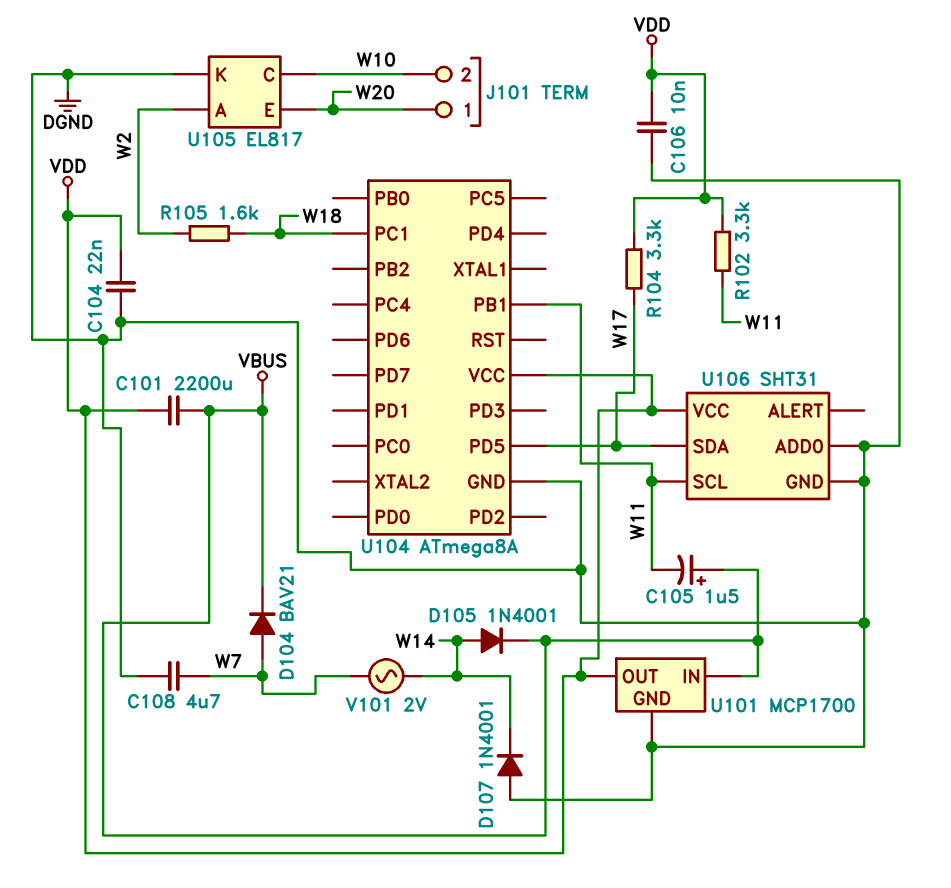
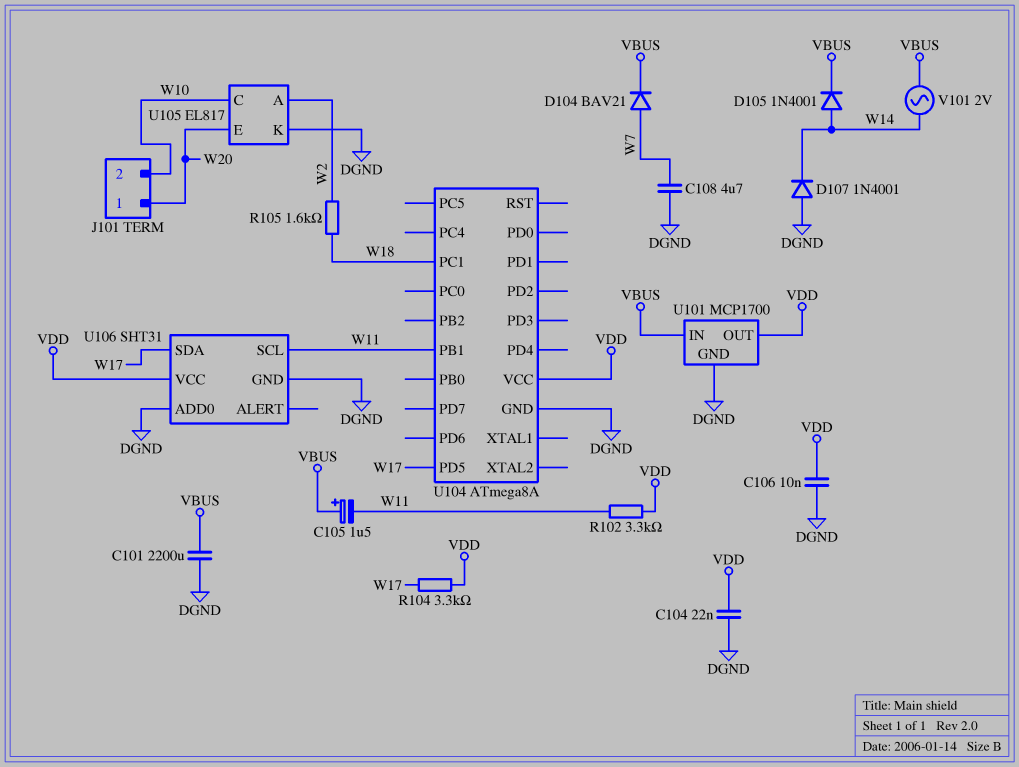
C101: 2200uF (VBUS, VDD) -> 2200uF (DGND, VBUS)
V101: AC 2V (W7, W14) -> AC 2V (VBUS, W14)

